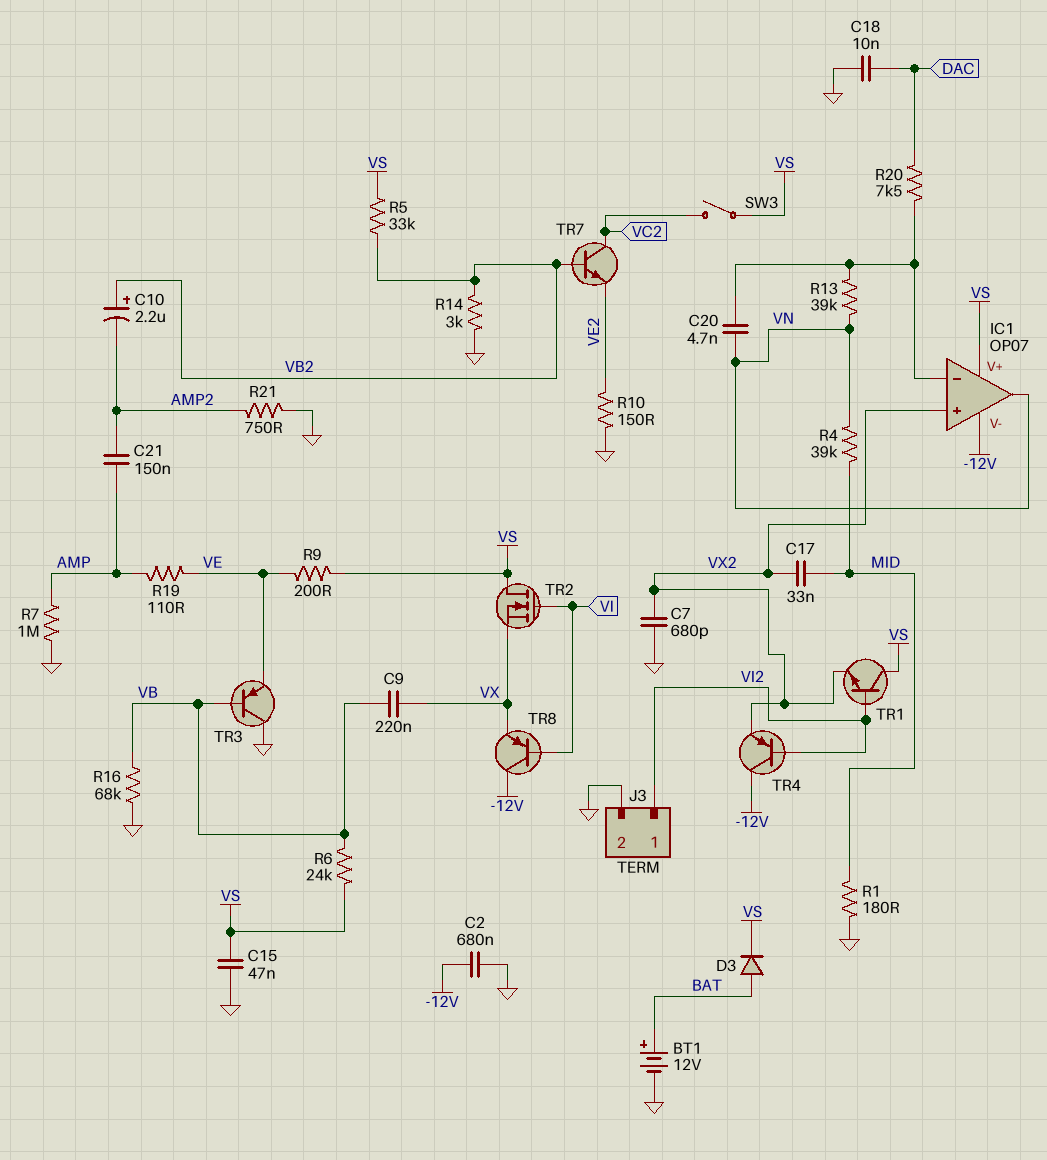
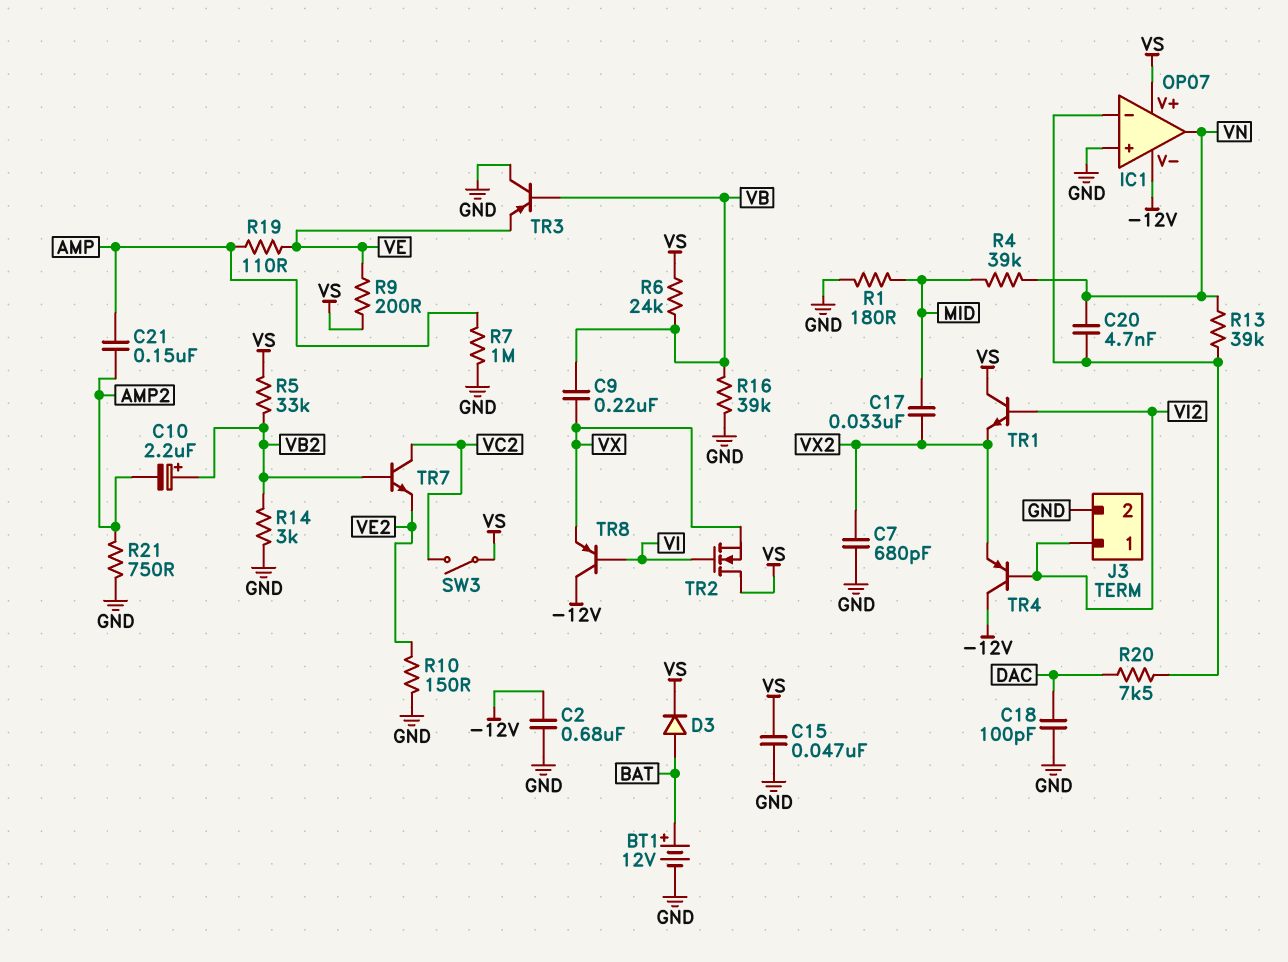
C18: 10nF (DAC, GND) -> 100pF (DAC, GND)
IC1 pin in+: VX2 -> GND
R16: 68k (GND, VB) -> 39k (GND, VB)

